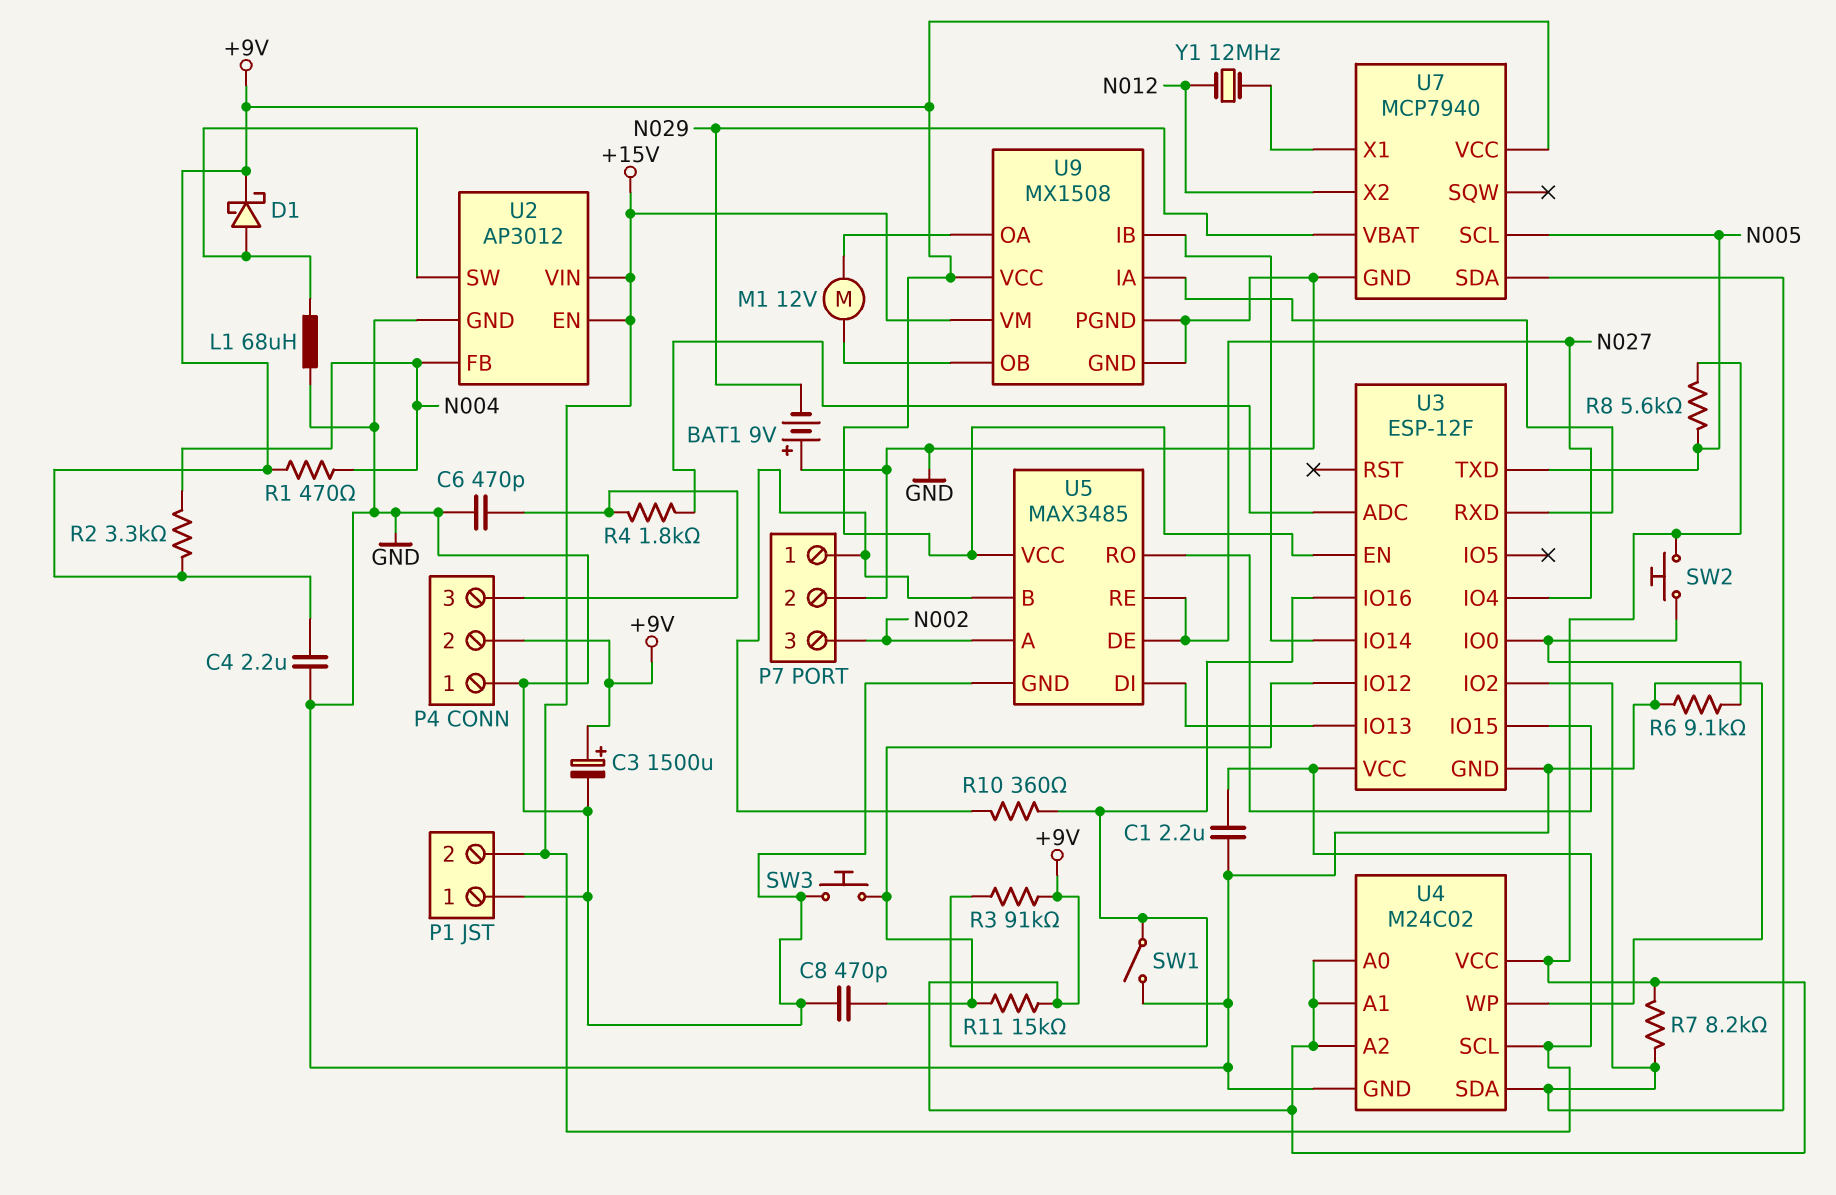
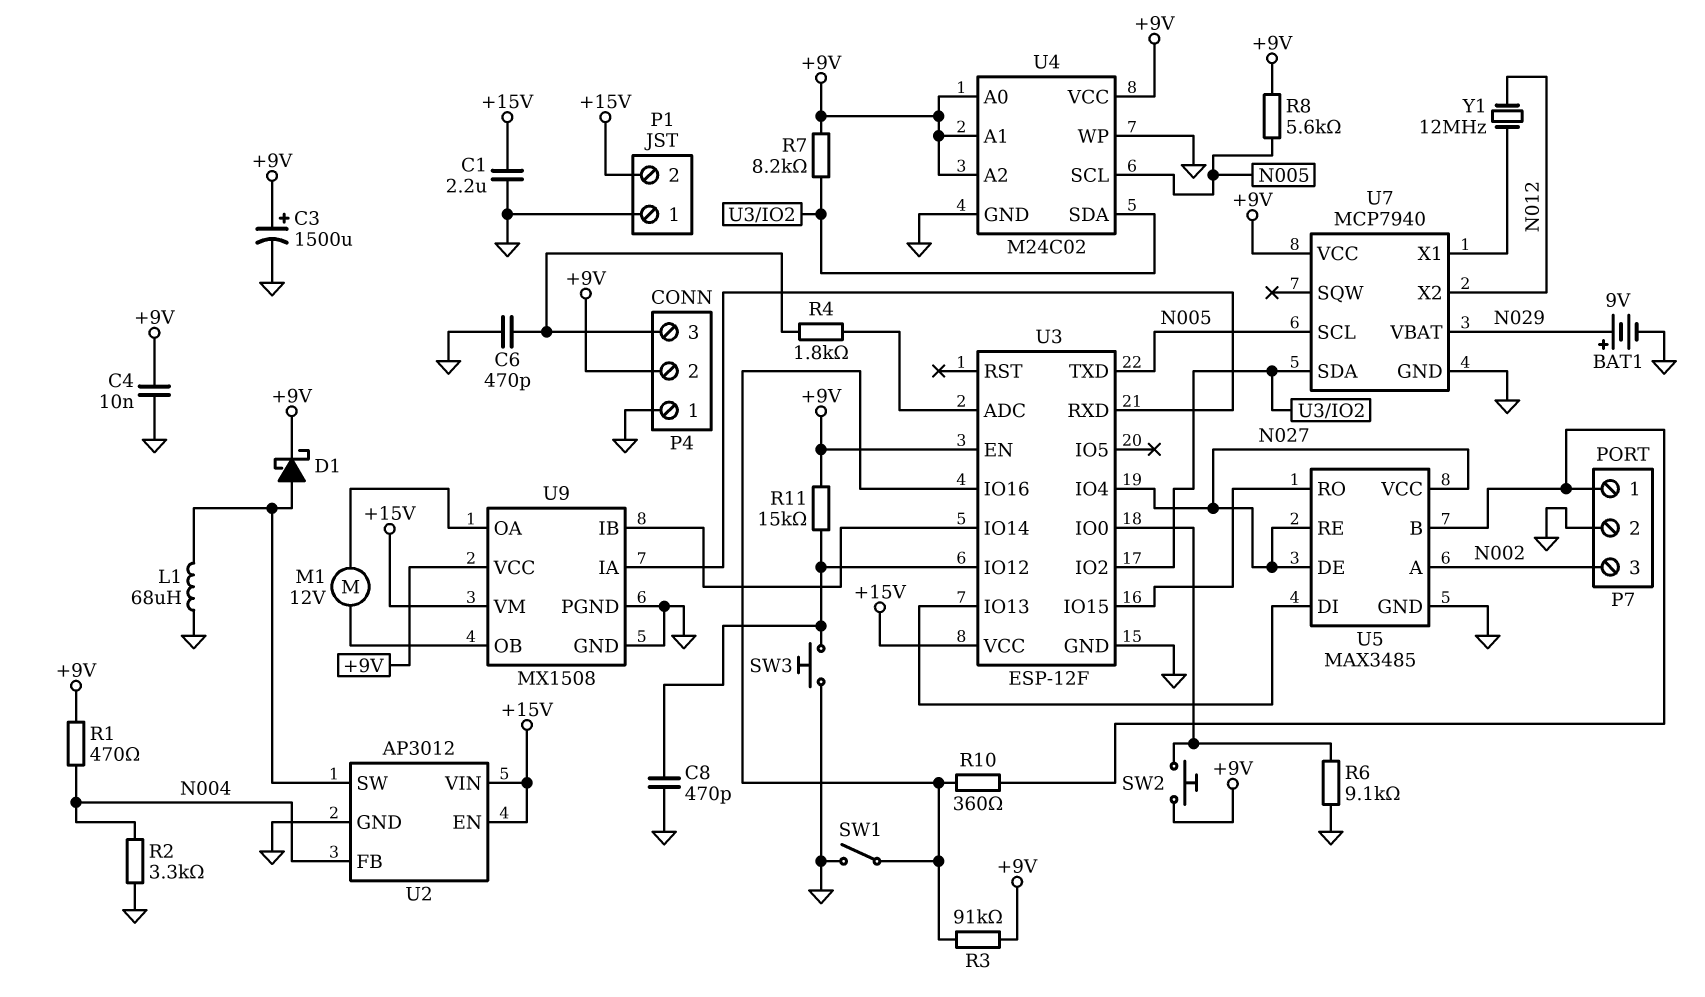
BAT1: 9V (plus GND, minus N029) -> 9V (plus N029, minus GND)
C4: 2.2uF (+9V, GND) -> 10nF (+9V, GND)
R2: 3.3k (+9V, N004) -> 3.3k (GND, N004)
U4 pin SCL: +15V -> N005
U5 pin VCC: +9V -> N027

